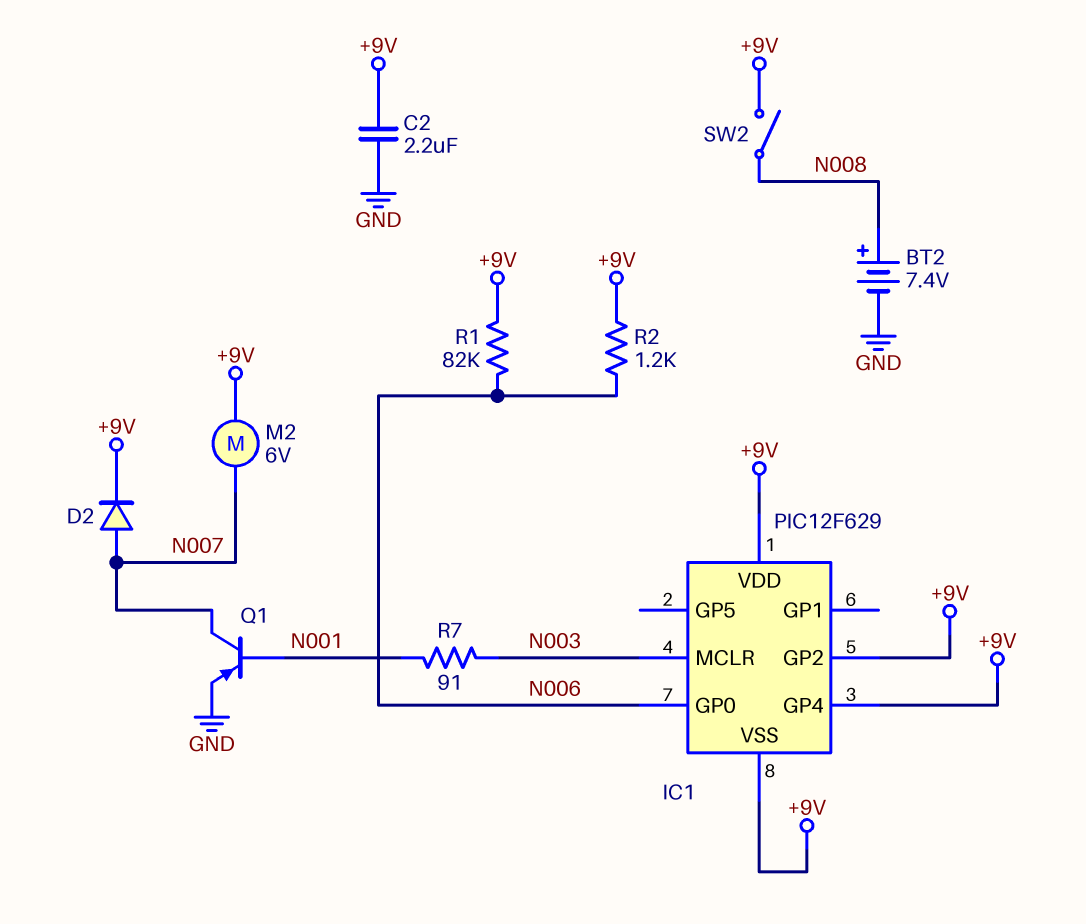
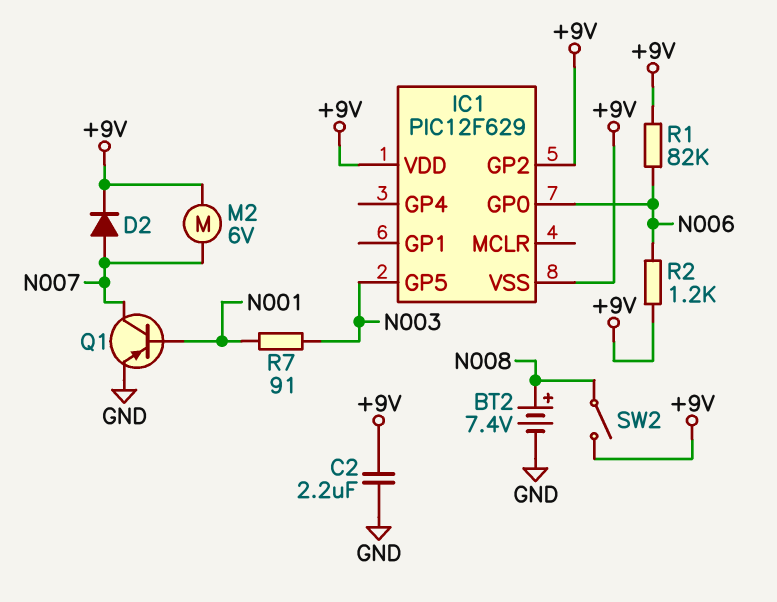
IC1 pin GP4: +9V -> none
IC1 pin GP5: none -> N003
IC1 pin MCLR: N003 -> none

